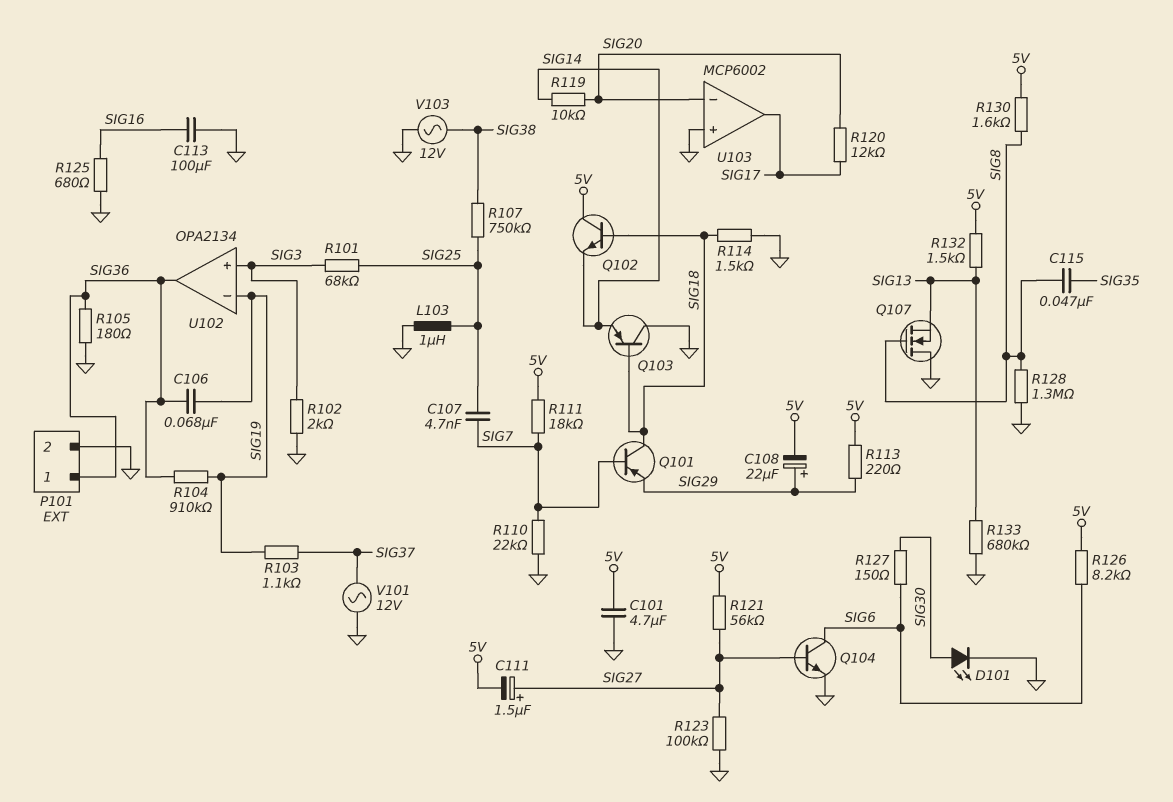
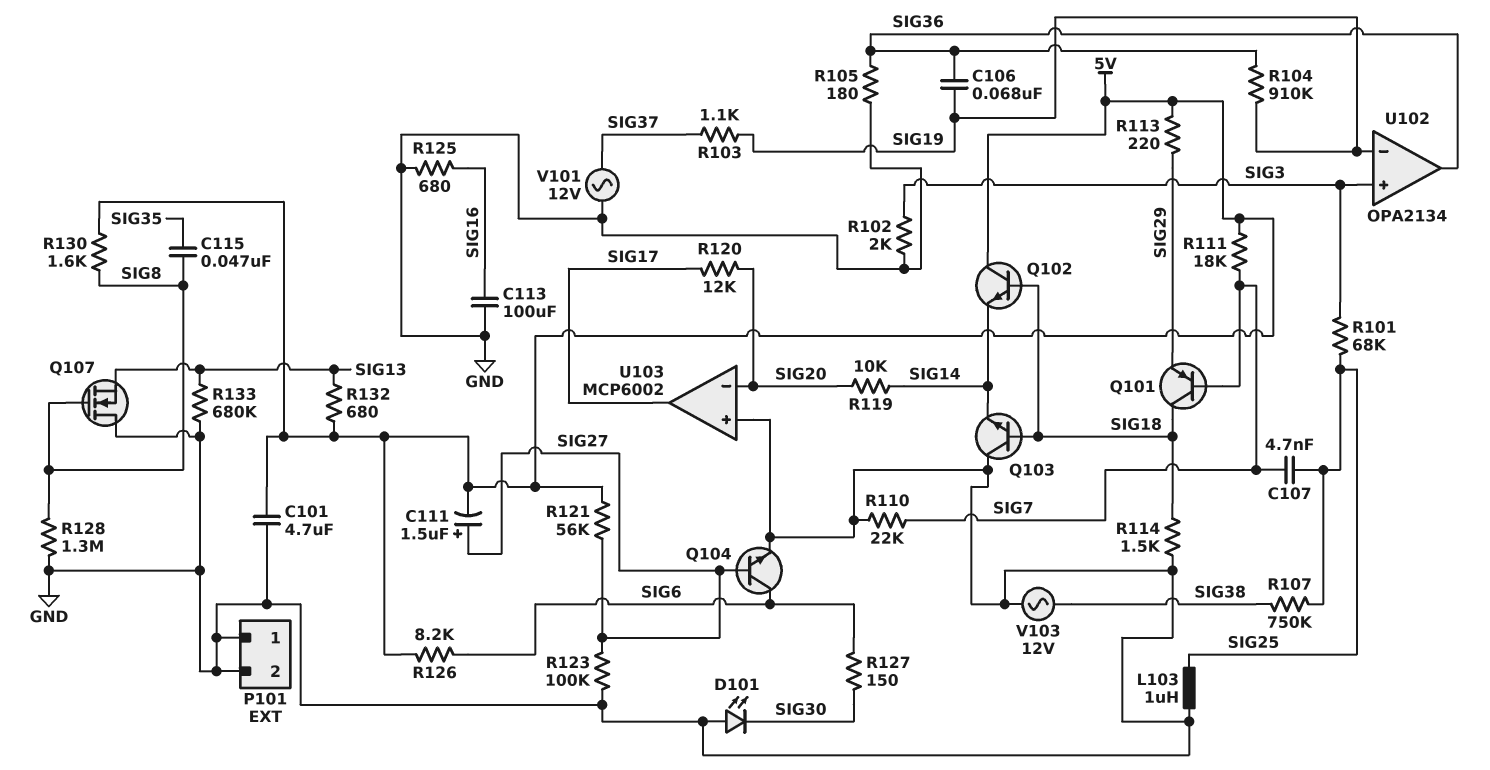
C108: 22uF (plus SIG29, minus 5V) -> none
D101: LED (A SIG30, K GND) -> LED (A GND, K SIG30)
P101 pin 1: SIG36 -> GND
Q103: PNP (B SIG18, C GND, E SIG14) -> NPN (B SIG18, C GND, E SIG14)
R132: 1.5k (5V, SIG13) -> 680 (5V, SIG13)

